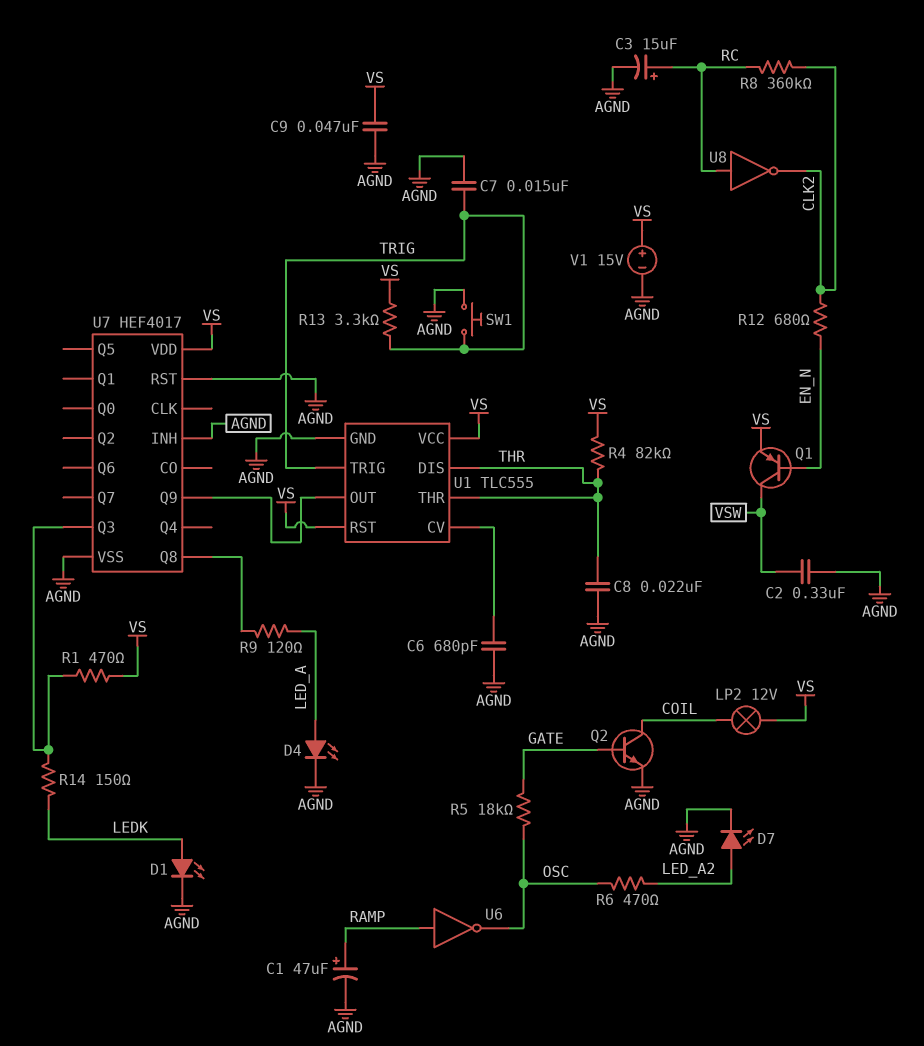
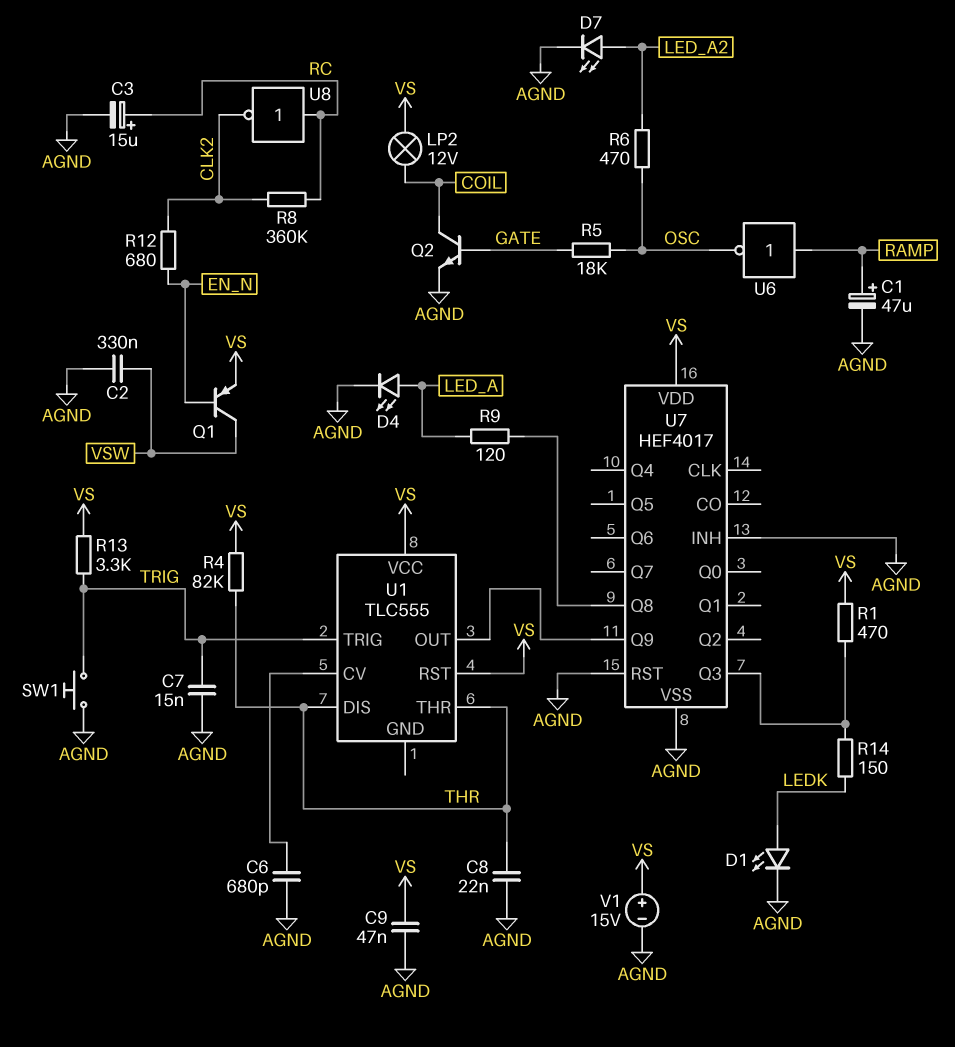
U1 pin GND: AGND -> none

